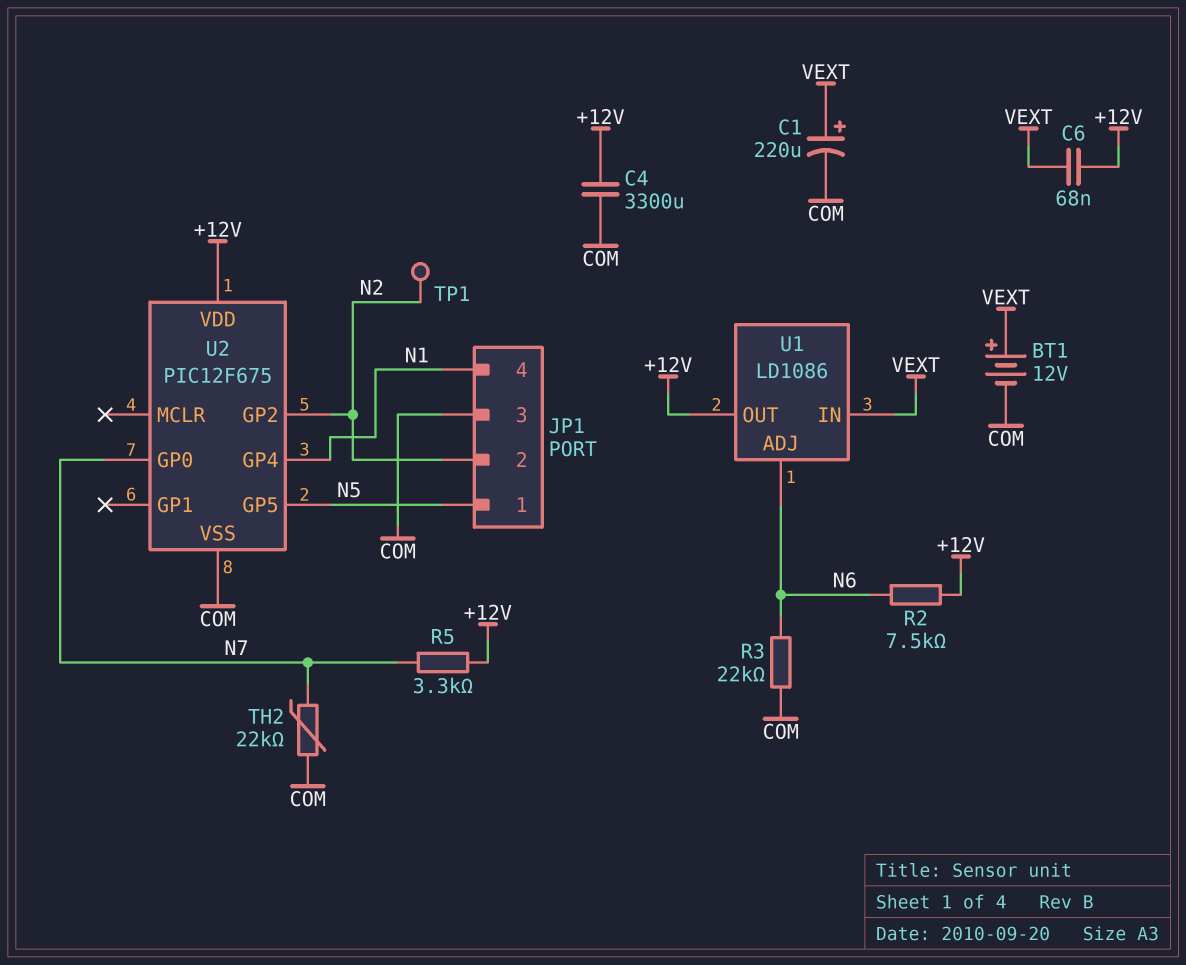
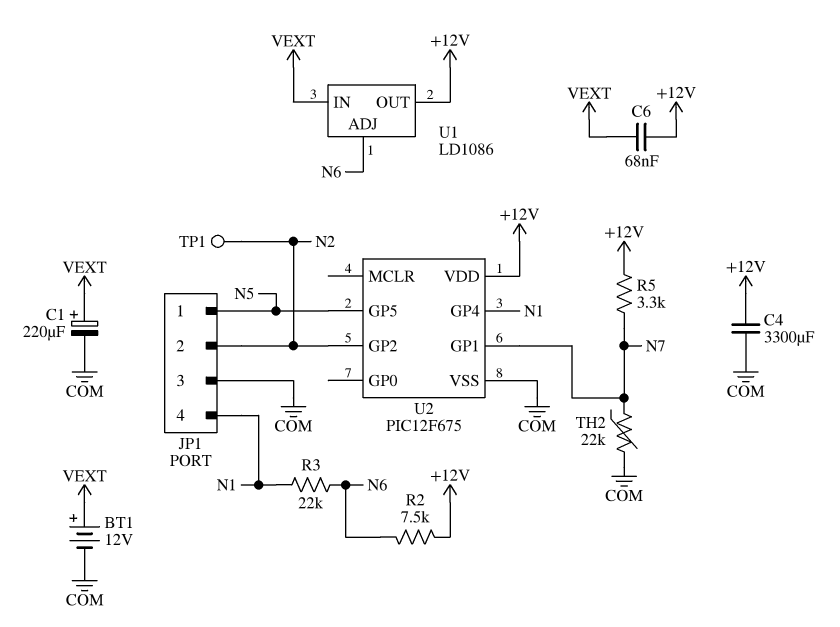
R3: 22k (COM, N6) -> 22k (N1, N6)
U2 pin GP0: N7 -> none
U2 pin GP1: none -> N7

